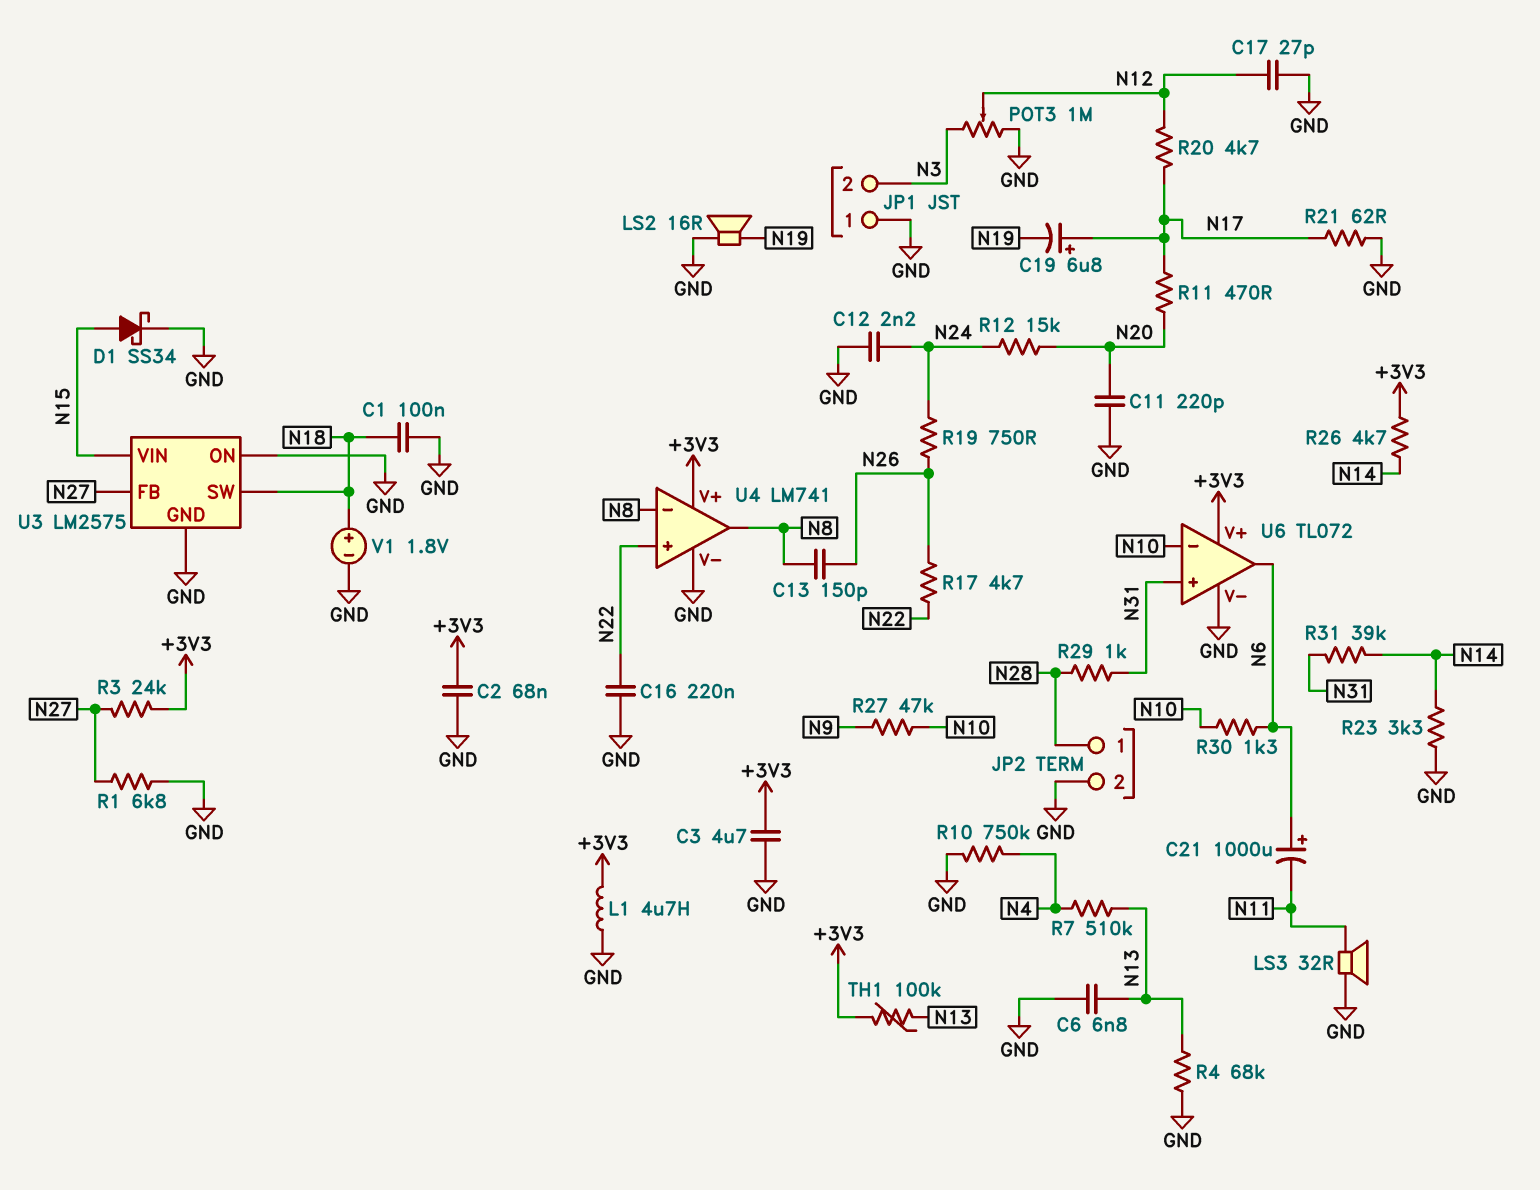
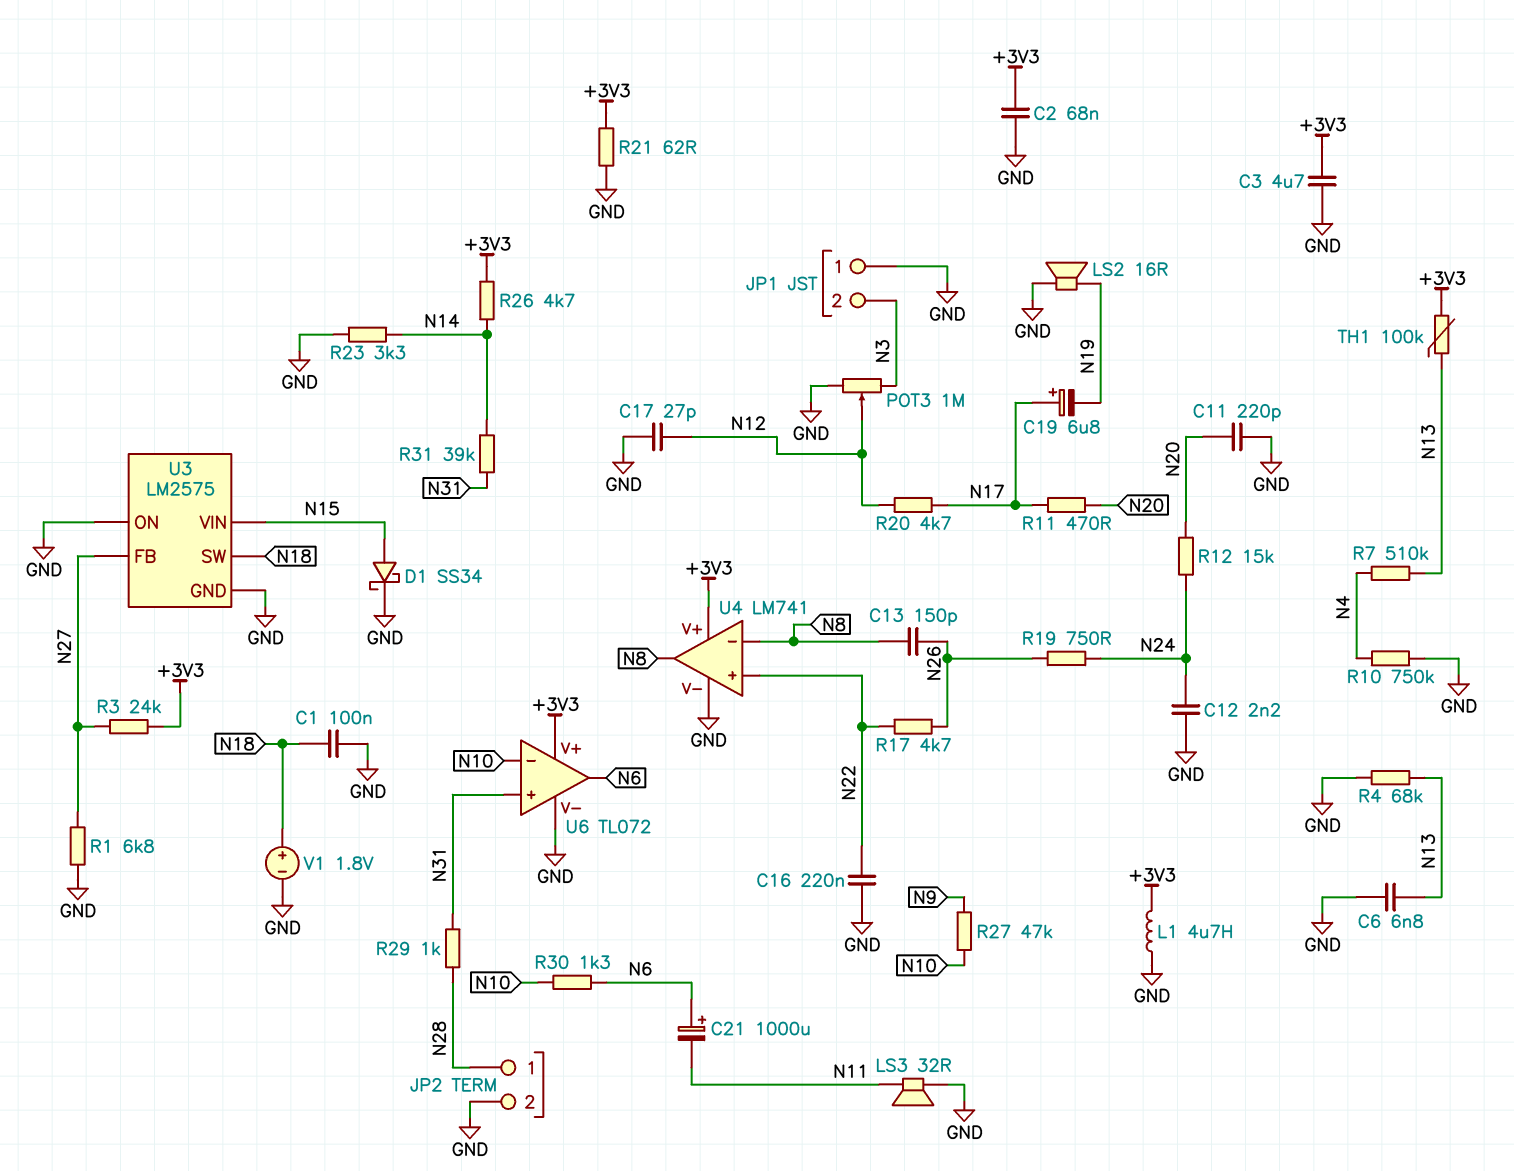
R21: 62 (GND, N17) -> 62 (+3V3, GND)

